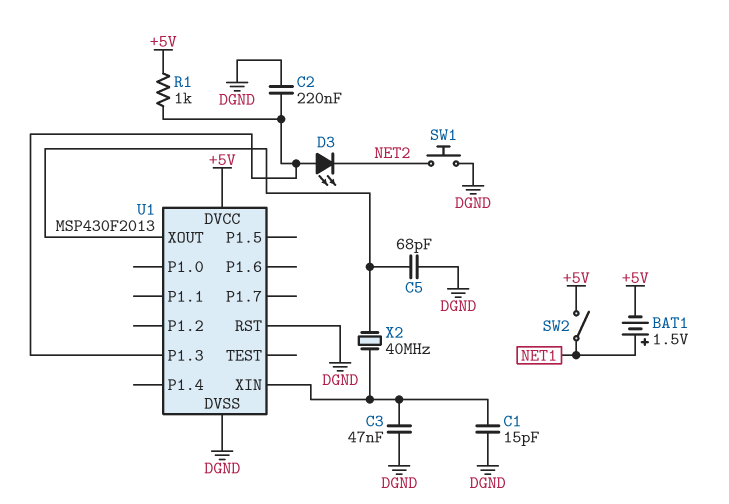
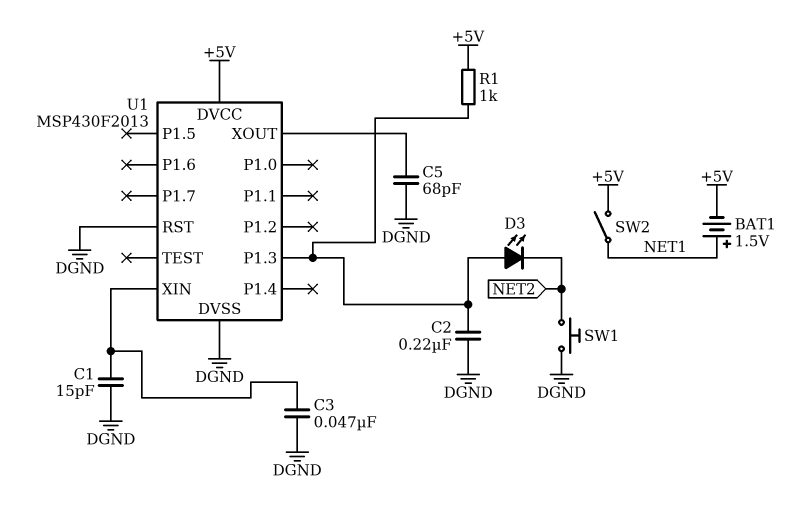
X2: 40MHz (U1/XIN, U1/XOUT) -> none

